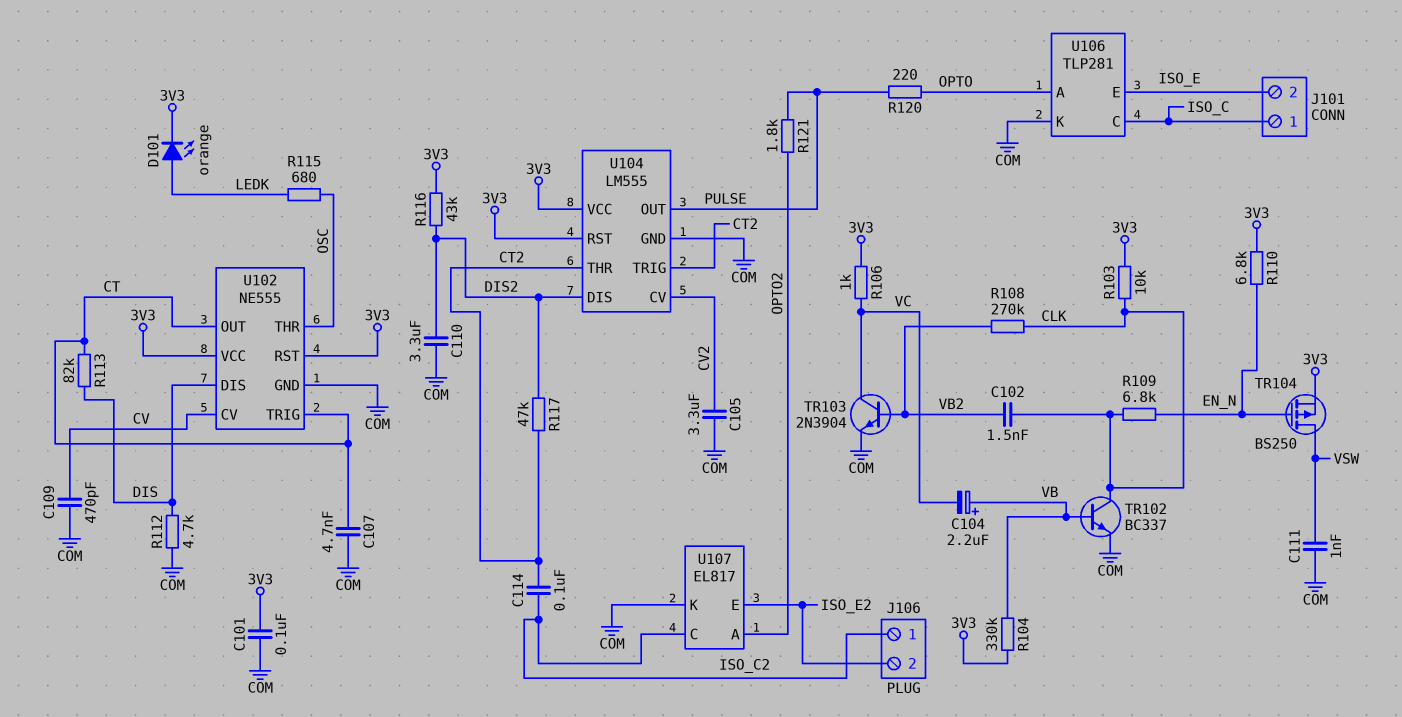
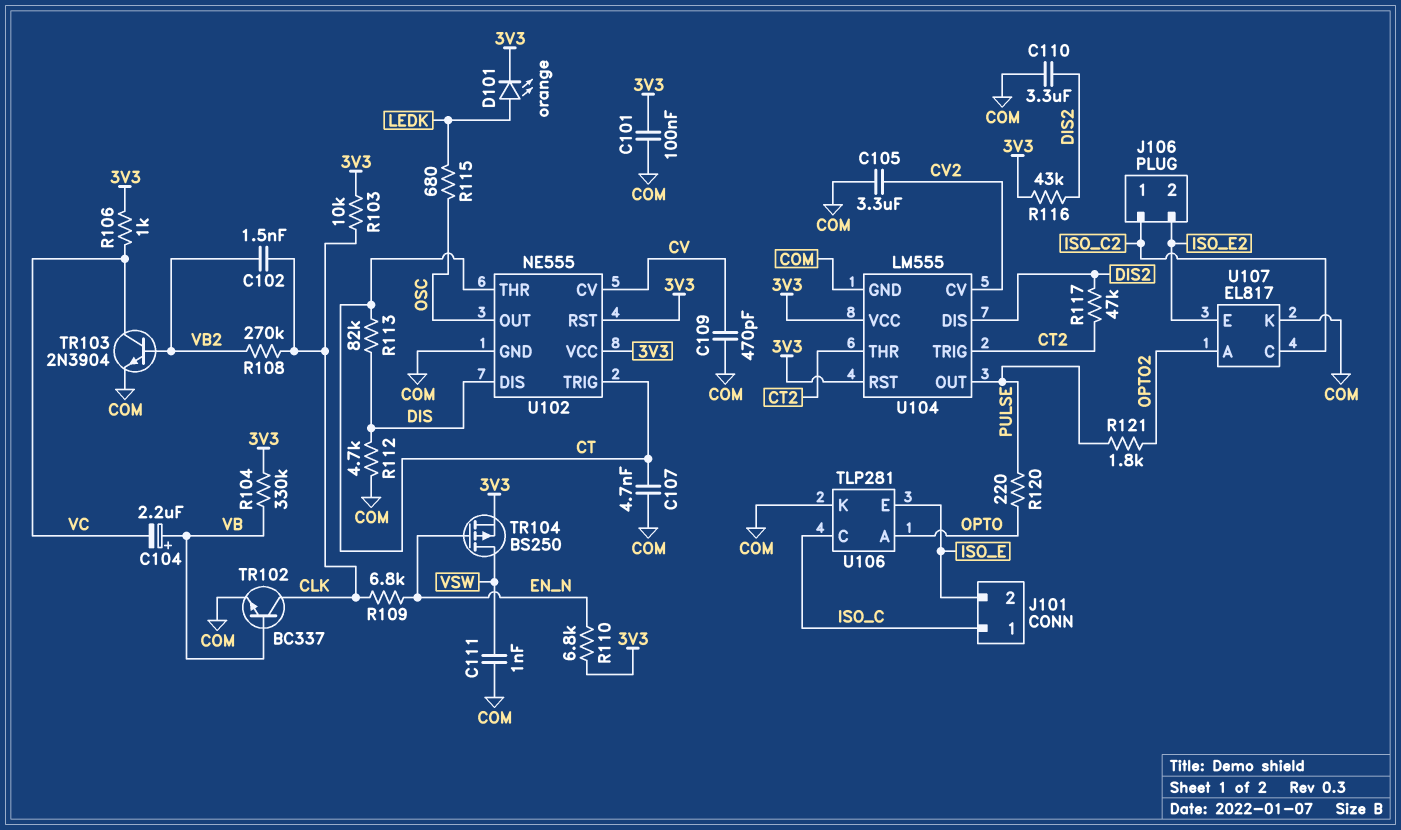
C114: 100nF (CT2, ISO_C2) -> none
U102 pin OUT: CT -> OSC
U102 pin THR: OSC -> CT

